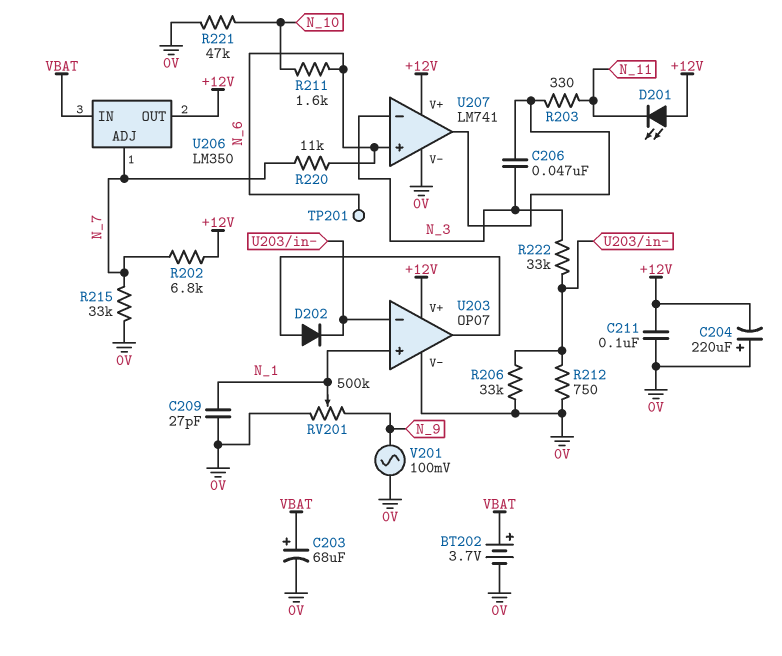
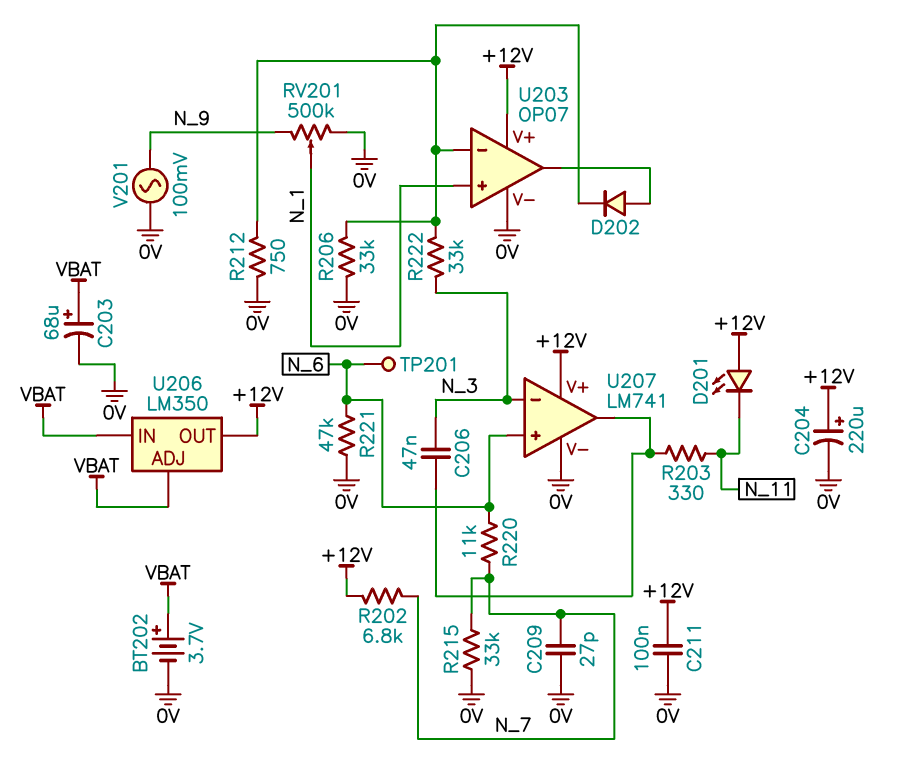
C204: 220uF (plus 0V, minus +12V) -> 220uF (plus +12V, minus 0V)
C209: 27pF (0V, N_1) -> 27pF (0V, N_7)
R211: 1.6k (N_6, N_10) -> none
R221: 47k (0V, N_10) -> 47k (0V, N_6)
U206 pin ADJ: N_7 -> VBAT

